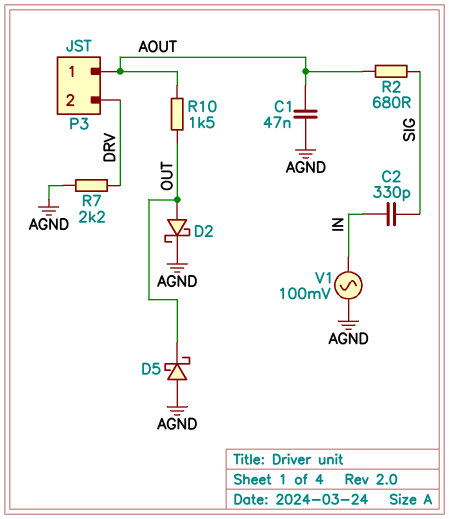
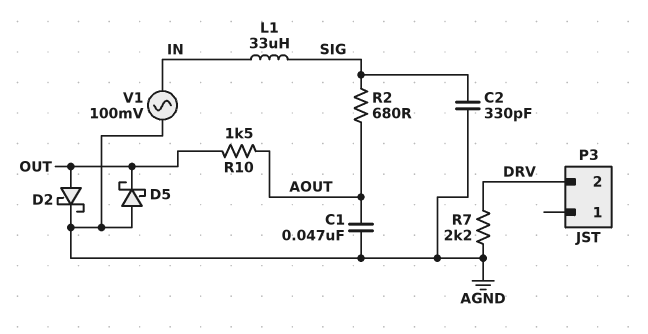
C2: 330pF (IN, SIG) -> 330pF (AGND, SIG)
L1: none -> 33uH (IN, SIG)
P3 pin 1: AOUT -> none

